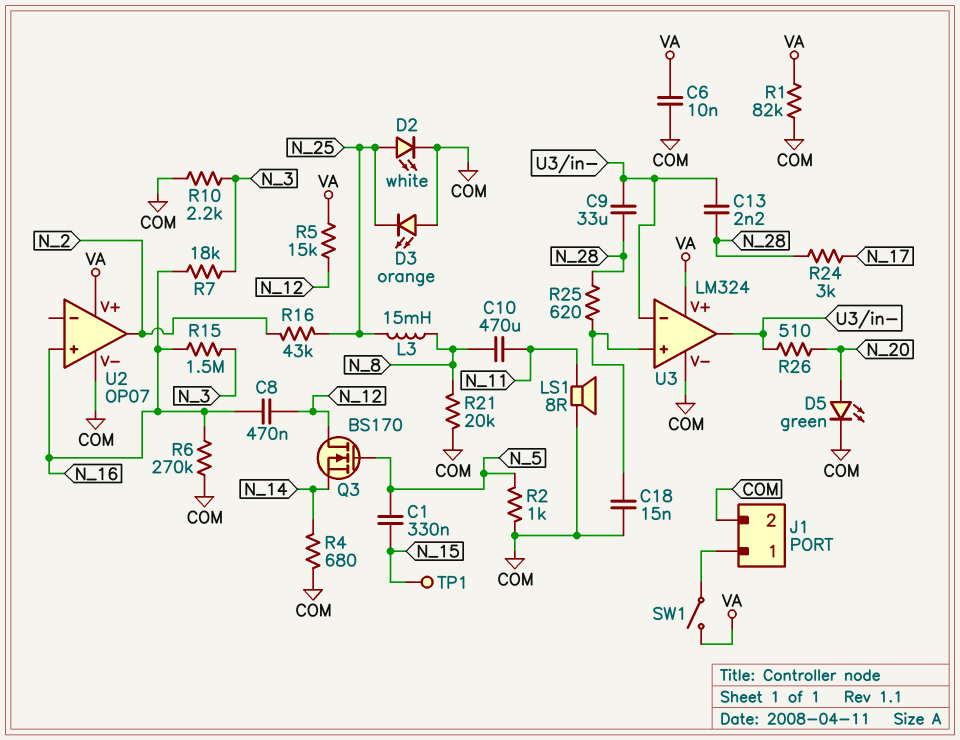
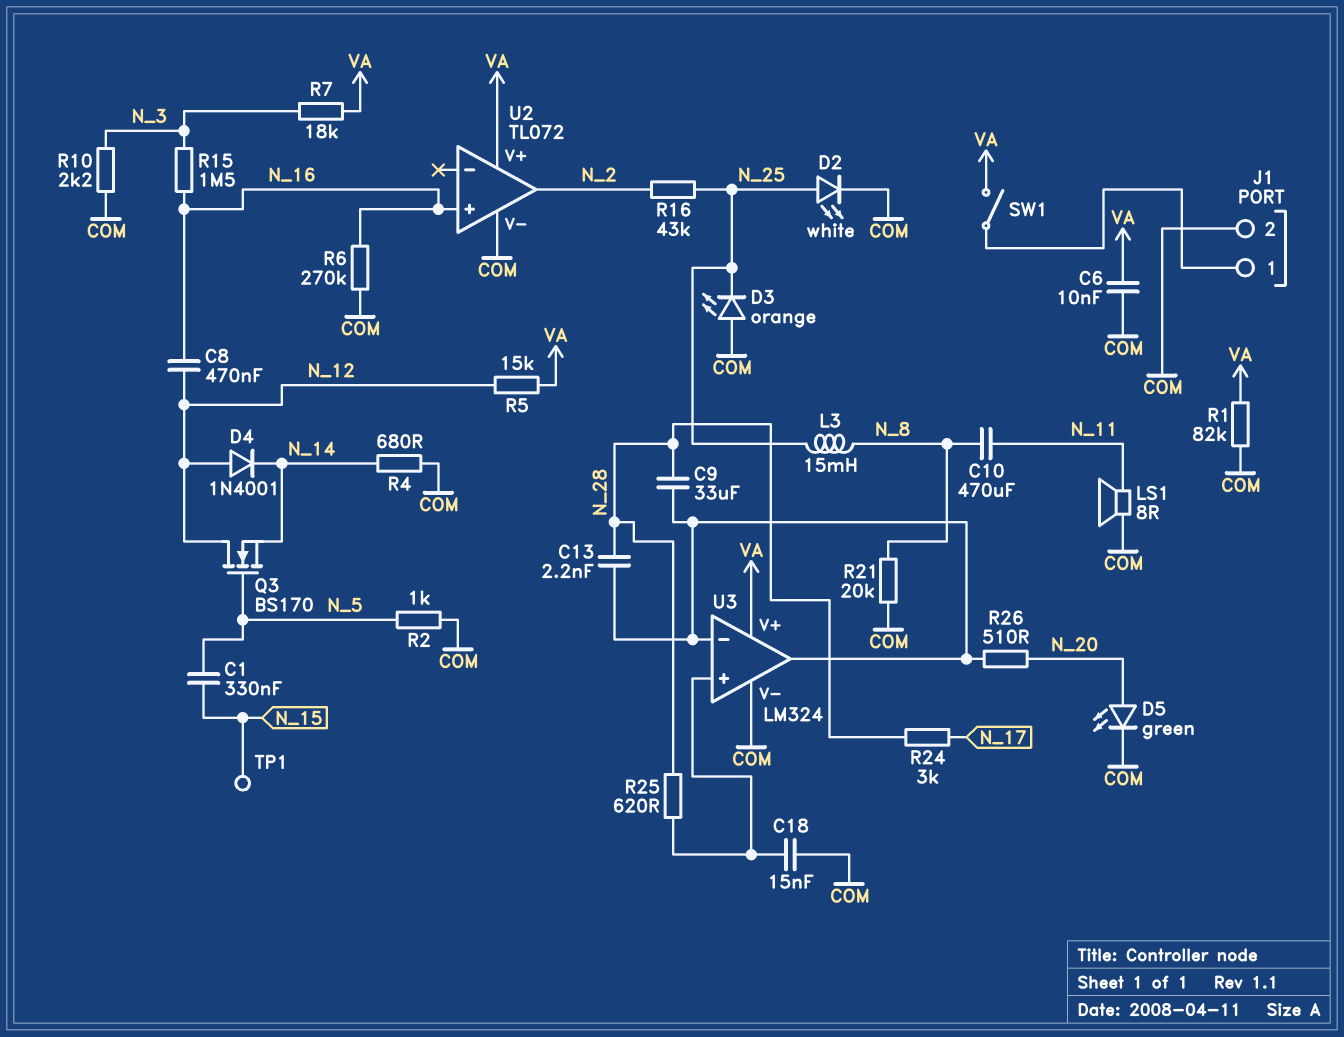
D4: none -> diode 1N4001 (A N_12, K N_14)
R7: 18k (N_3, N_16) -> 18k (N_3, VA)
U2: OP07 -> TL072

